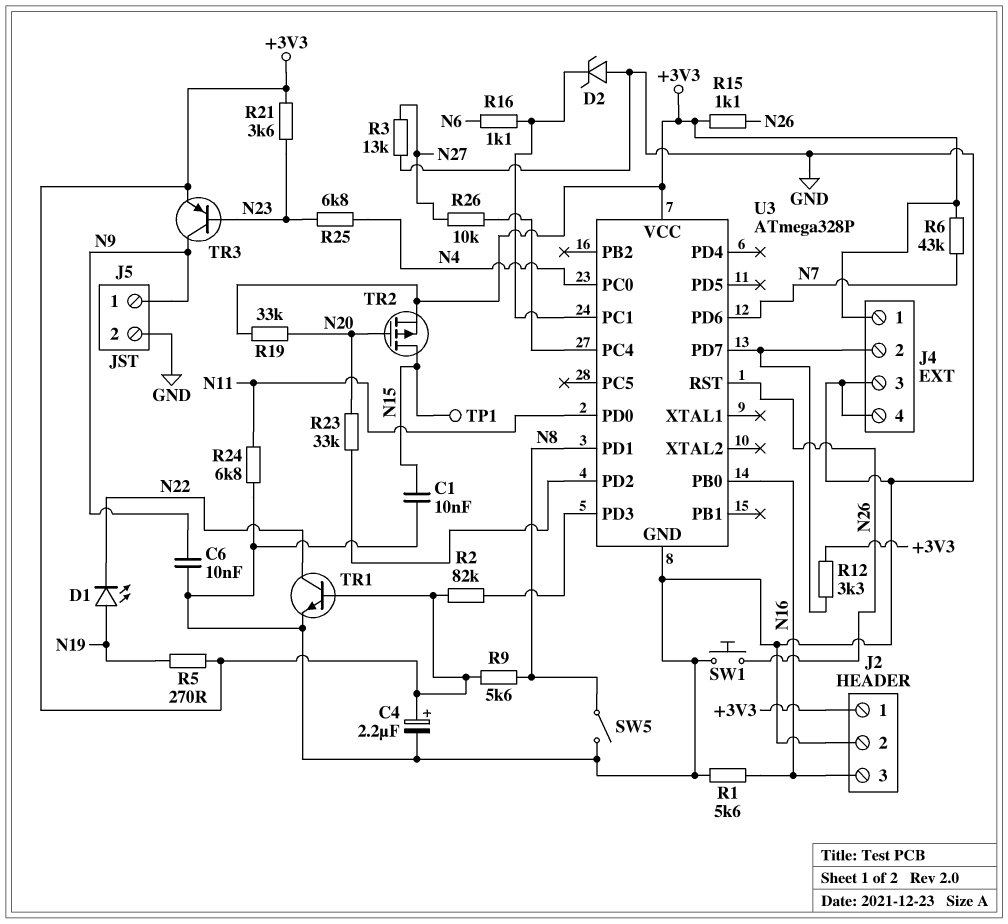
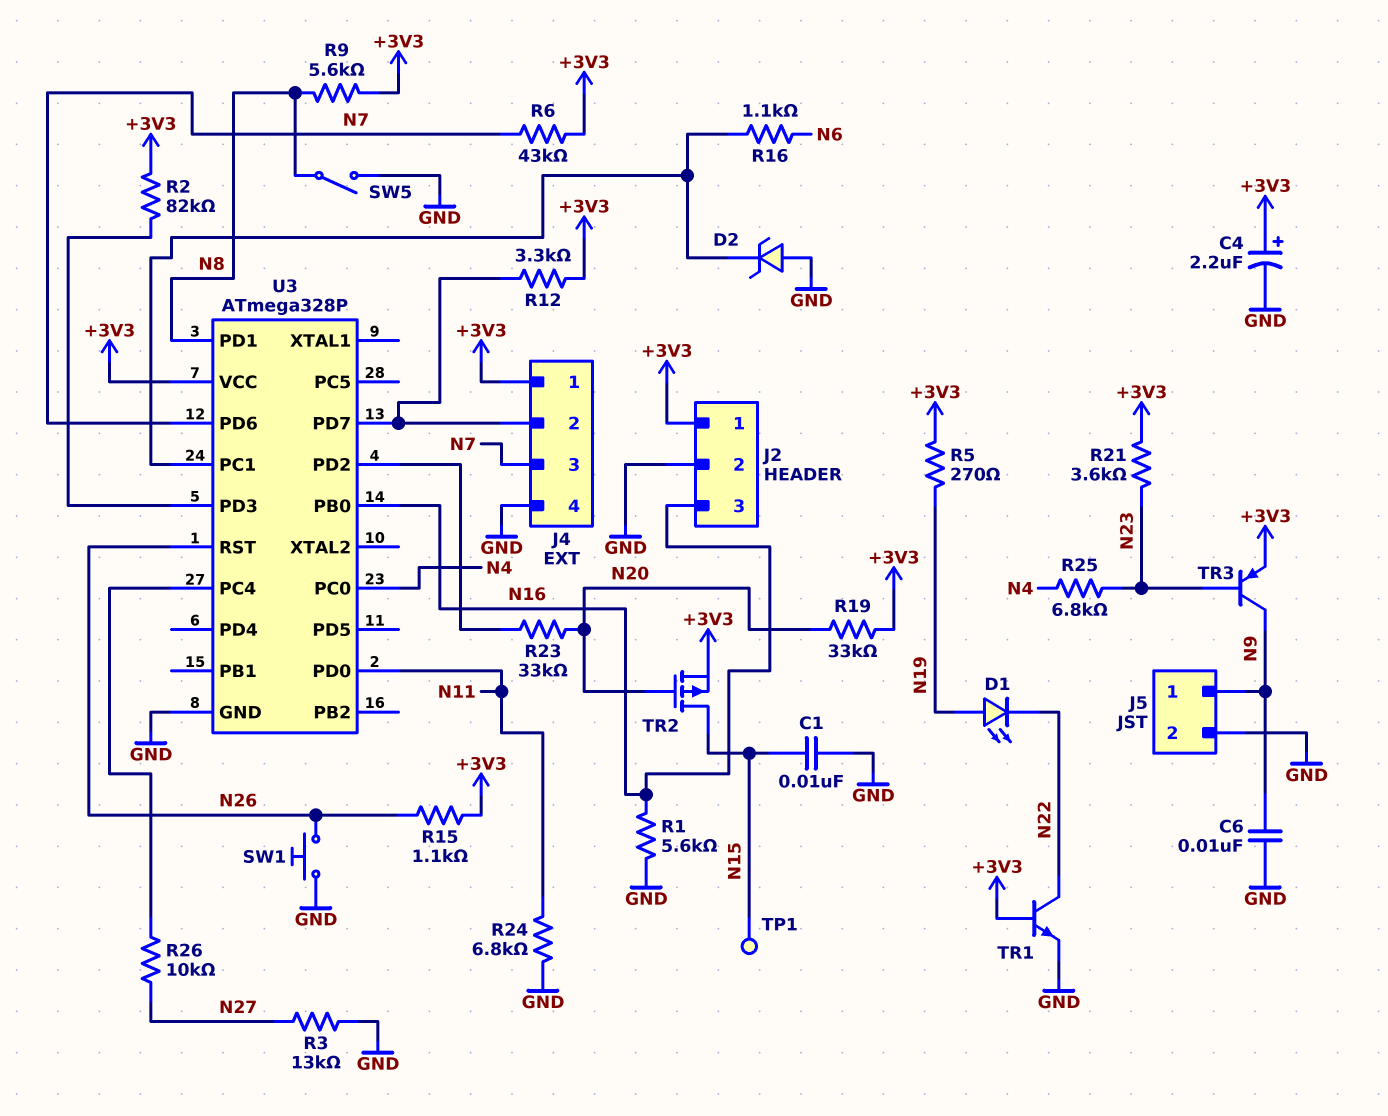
J4 pin 3: GND -> N7

